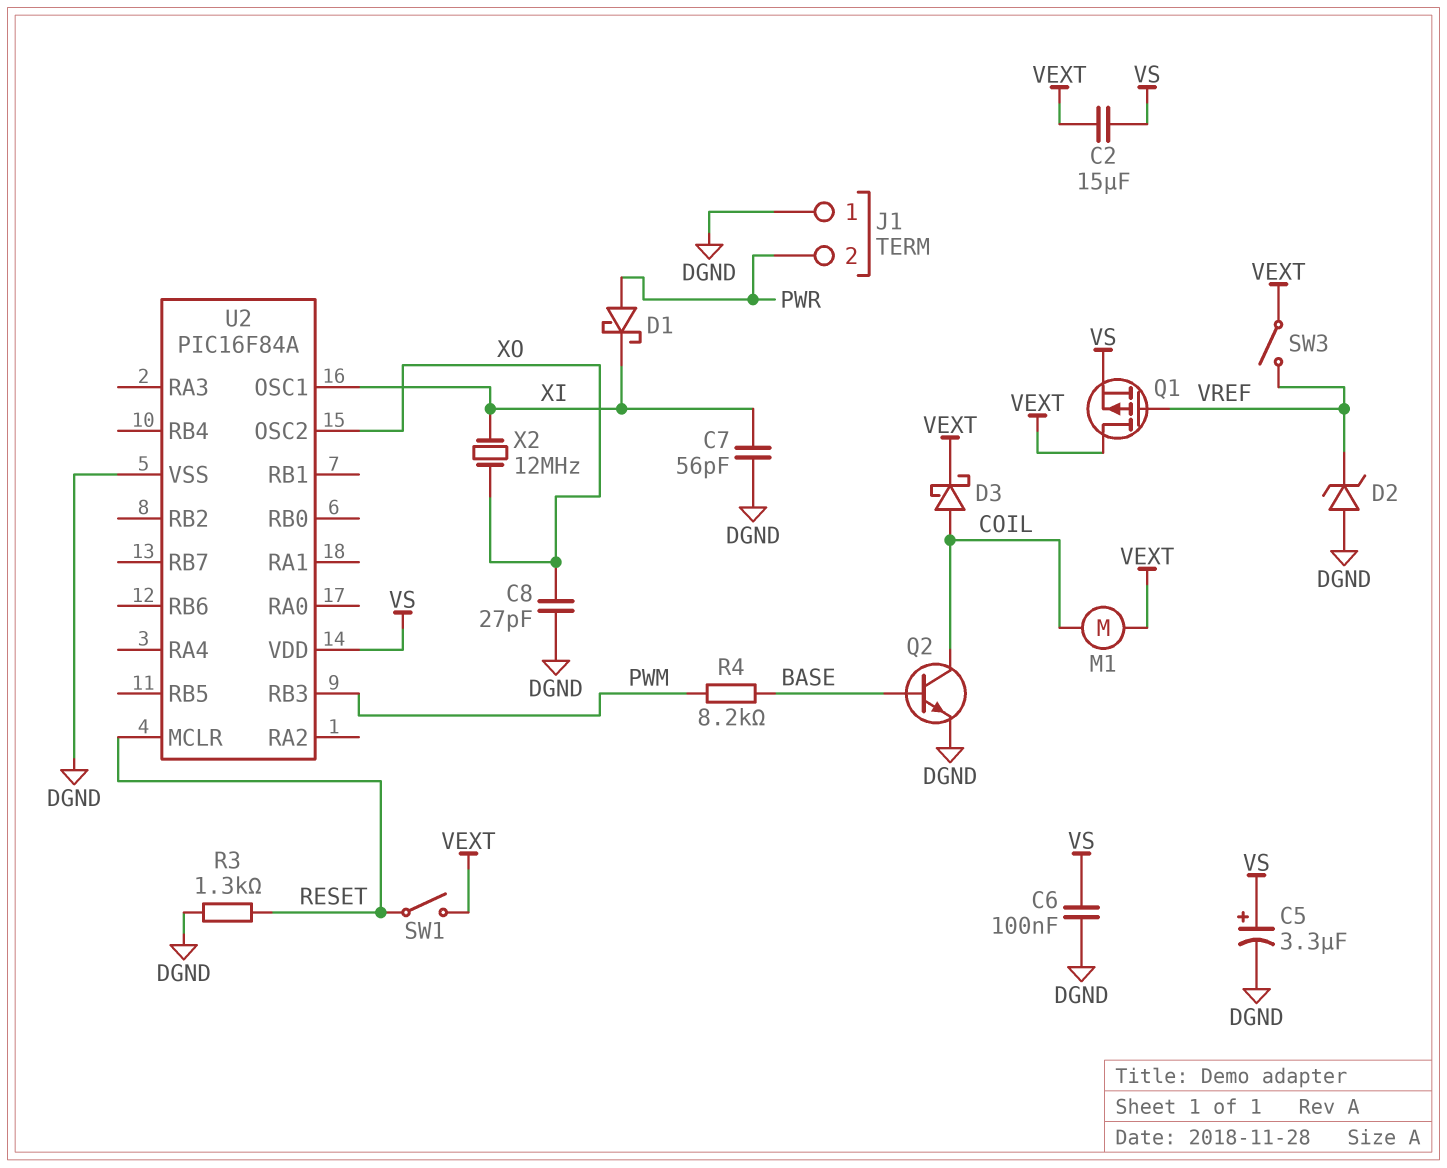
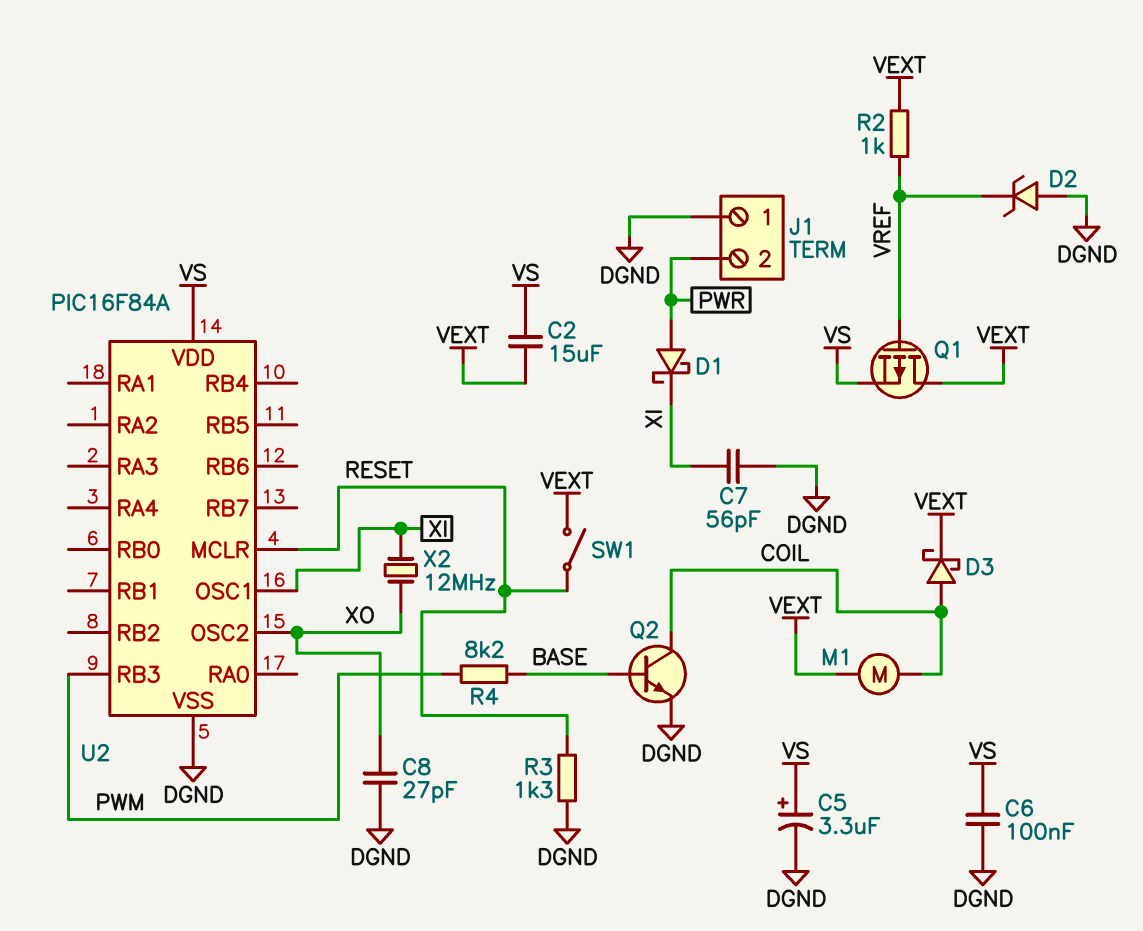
R2: none -> 1k (VEXT, VREF)
SW3: switch (VEXT, VREF) -> none

